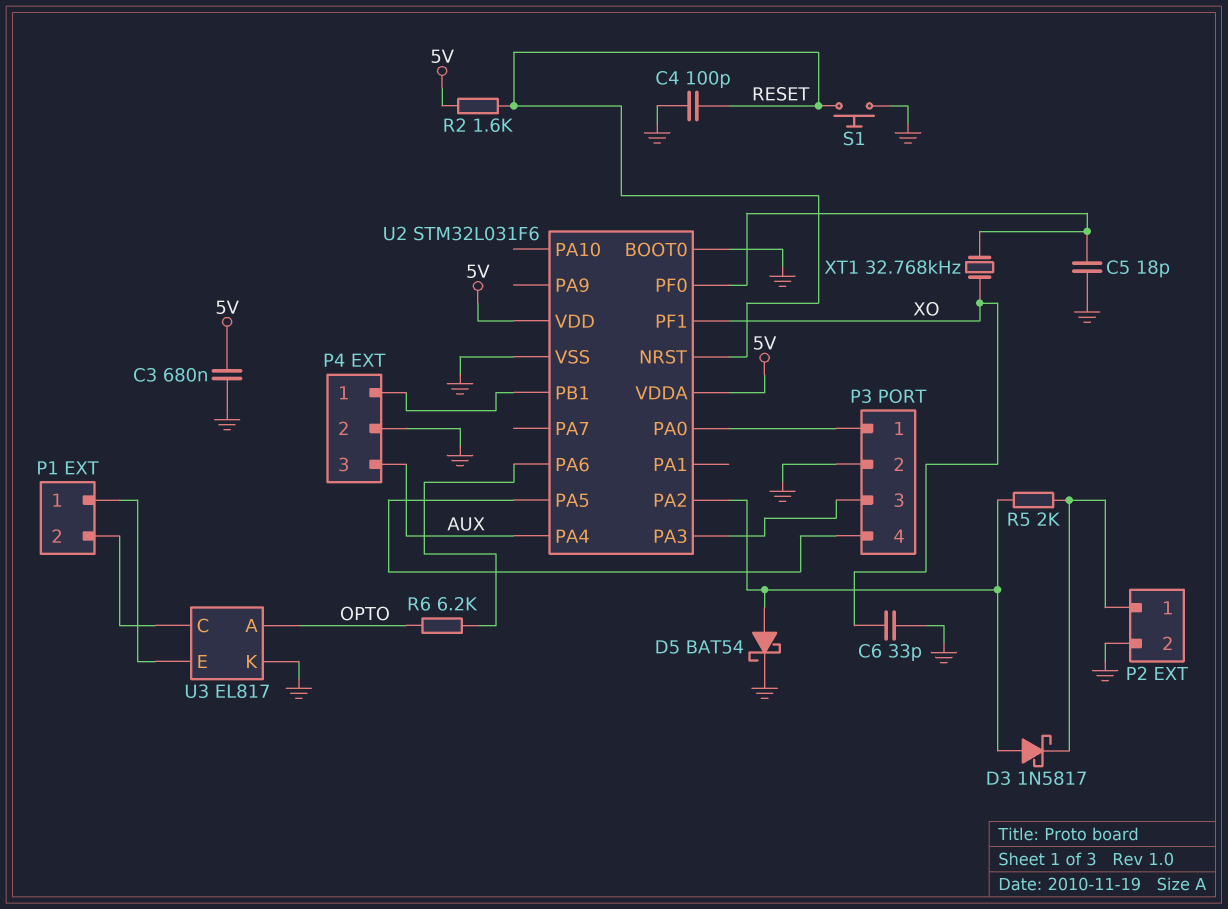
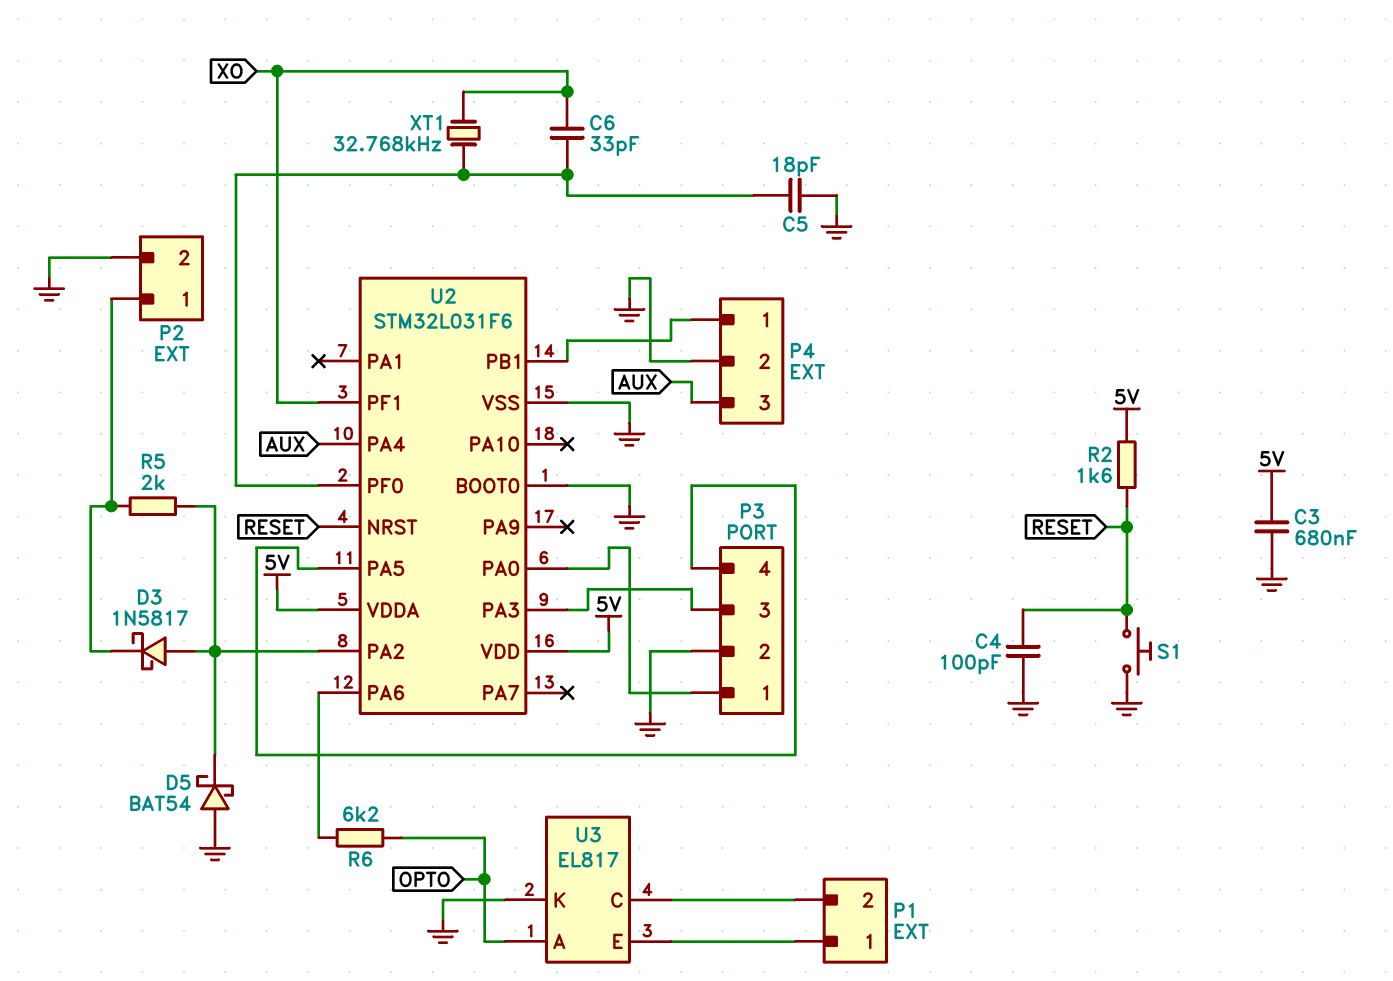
C6: 33pF (GND, XO) -> 33pF (U2/PF0, XO)
D5: schottky BAT54 (A U2/PA2, K GND) -> schottky BAT54 (A GND, K U2/PA2)

